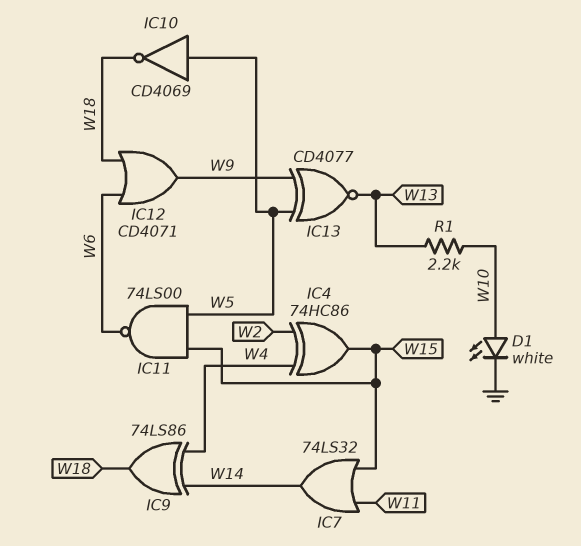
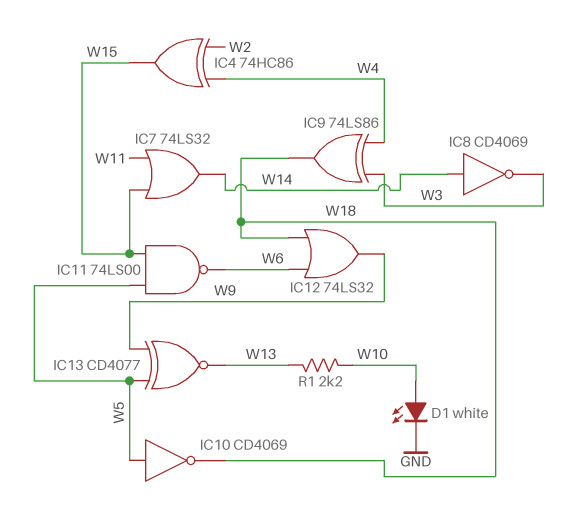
IC8: none -> NOT CD4069 (in W14, out W3)
IC9: XOR 74LS86 (in W4, in W14, out W18) -> XOR 74LS86 (in W3, in W4, out W18)
IC12: OR CD4071 (in W6, in W18, out W9) -> OR 74LS32 (in W6, in W18, out W9)

